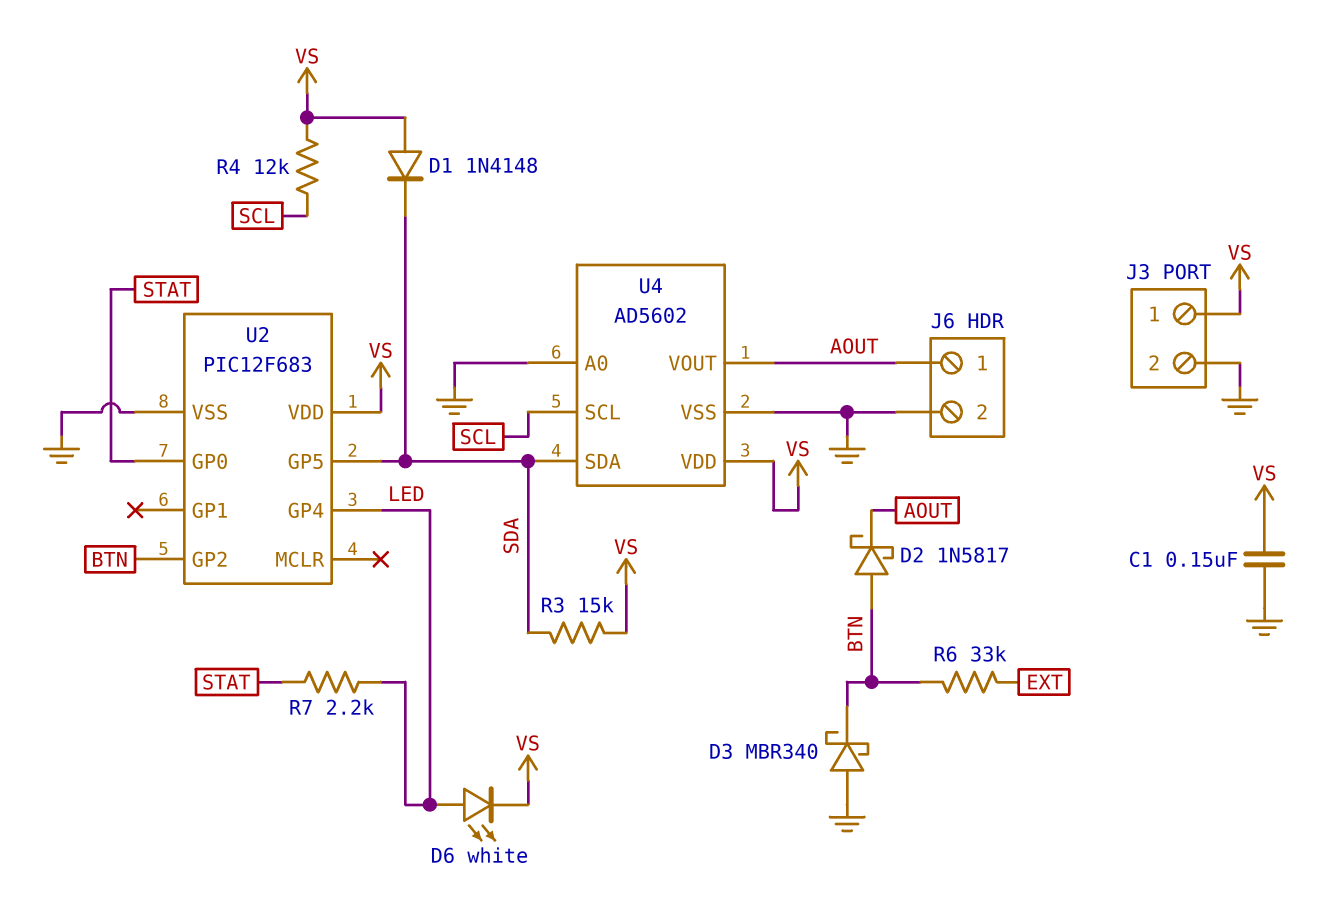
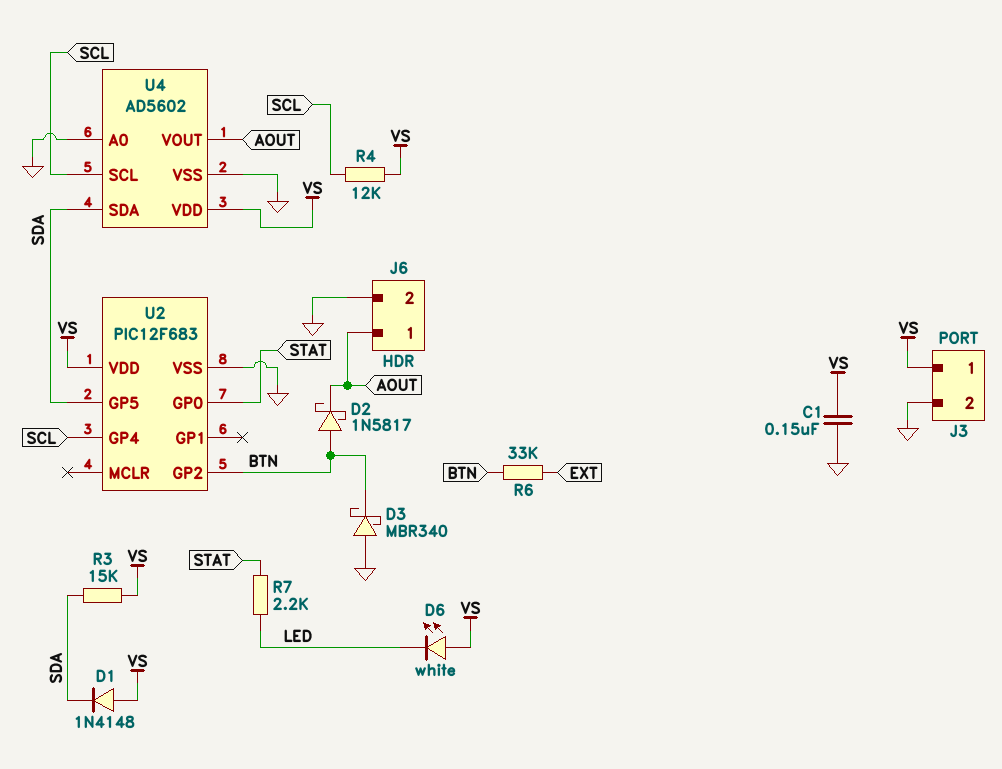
D6: LED white (A LED, K VS) -> LED white (A VS, K LED)
U2 pin GP4: LED -> SCL

